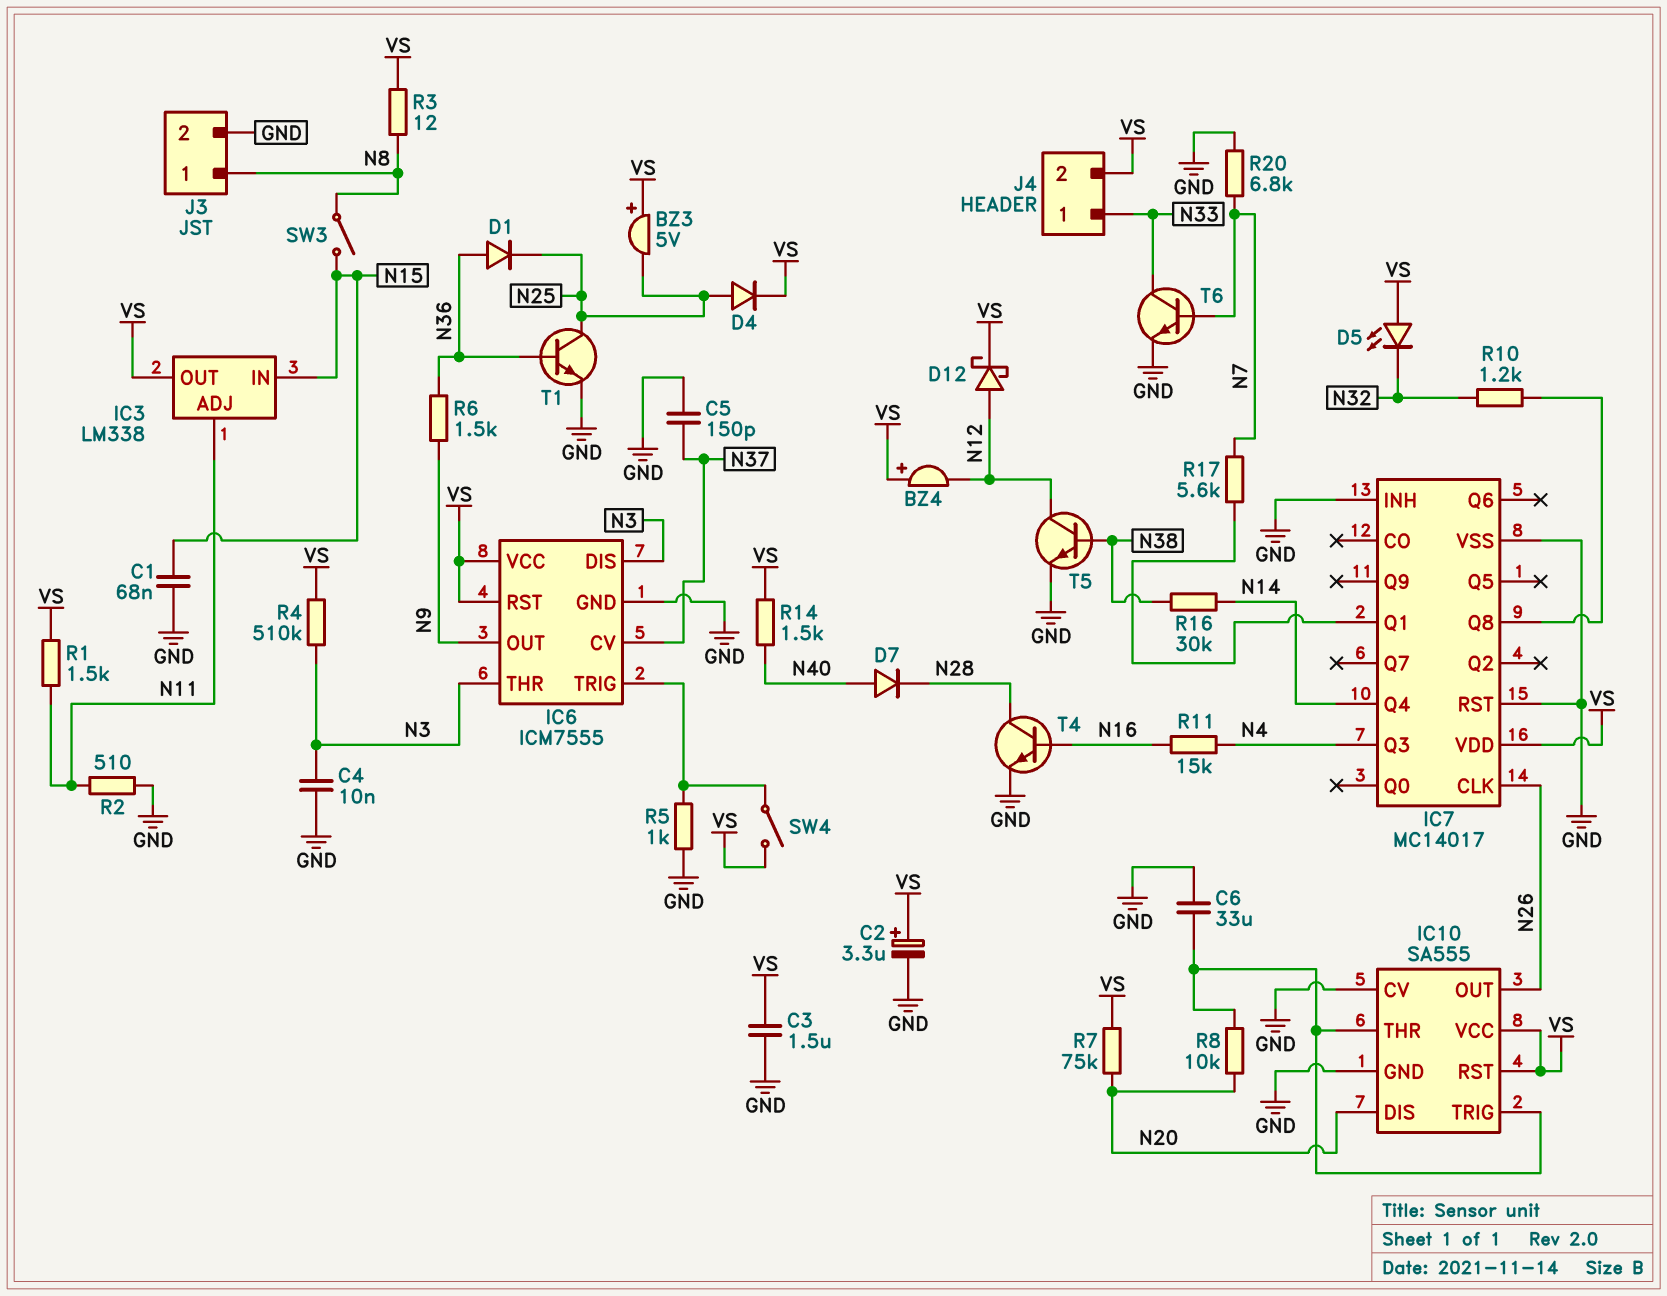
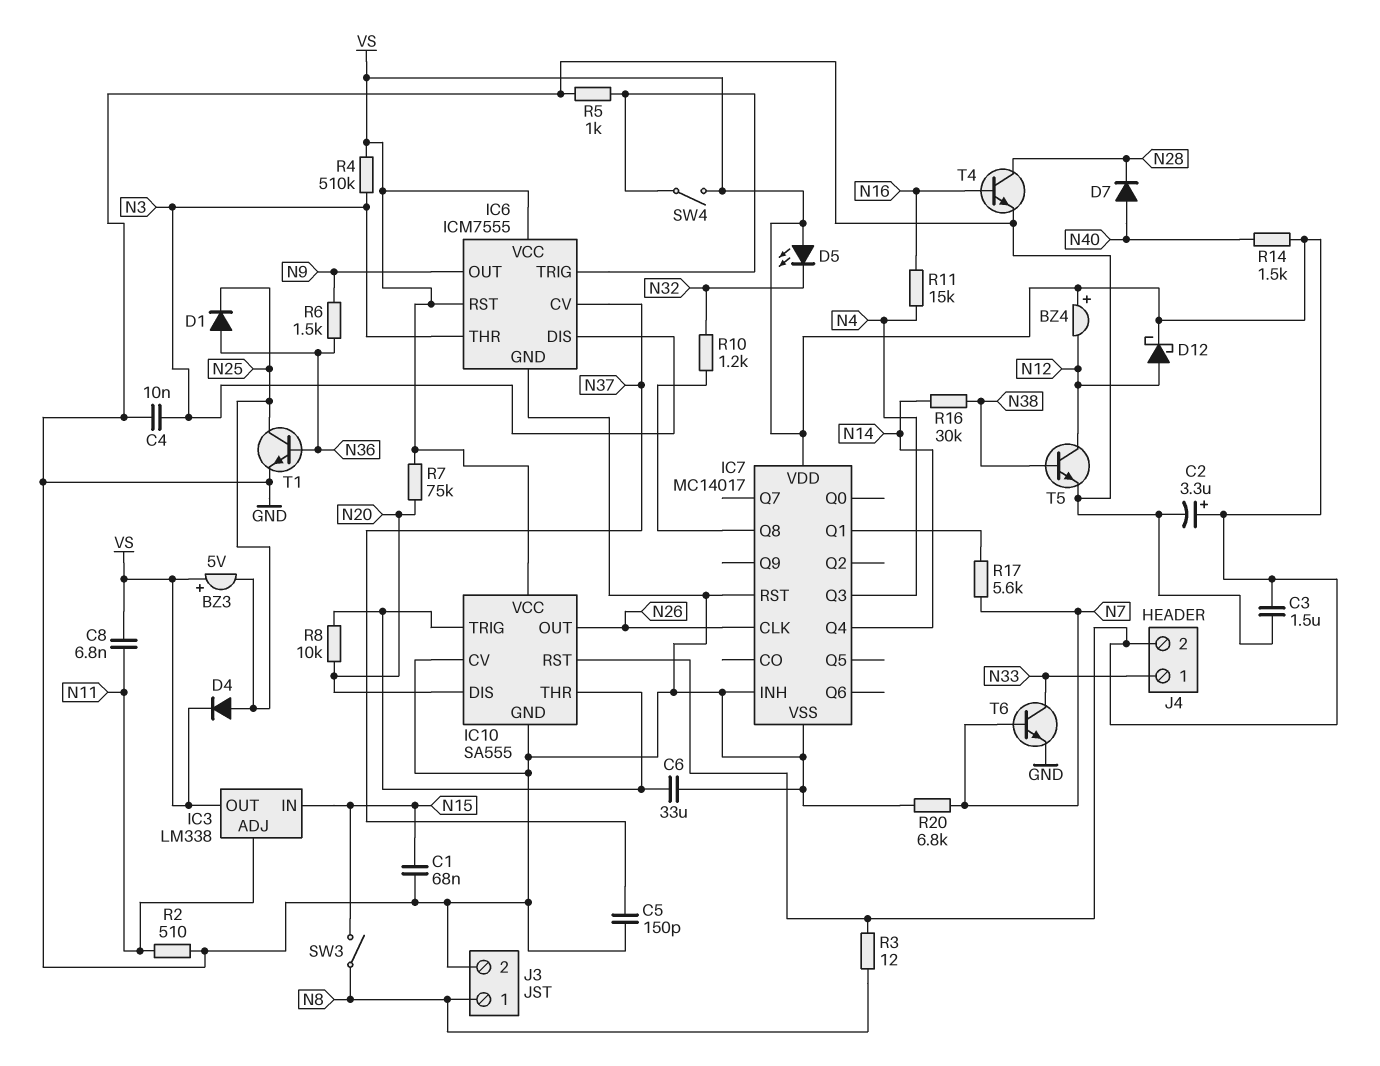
C8: none -> 6.8nF (N11, VS)
R1: 1.5k (N11, VS) -> none

